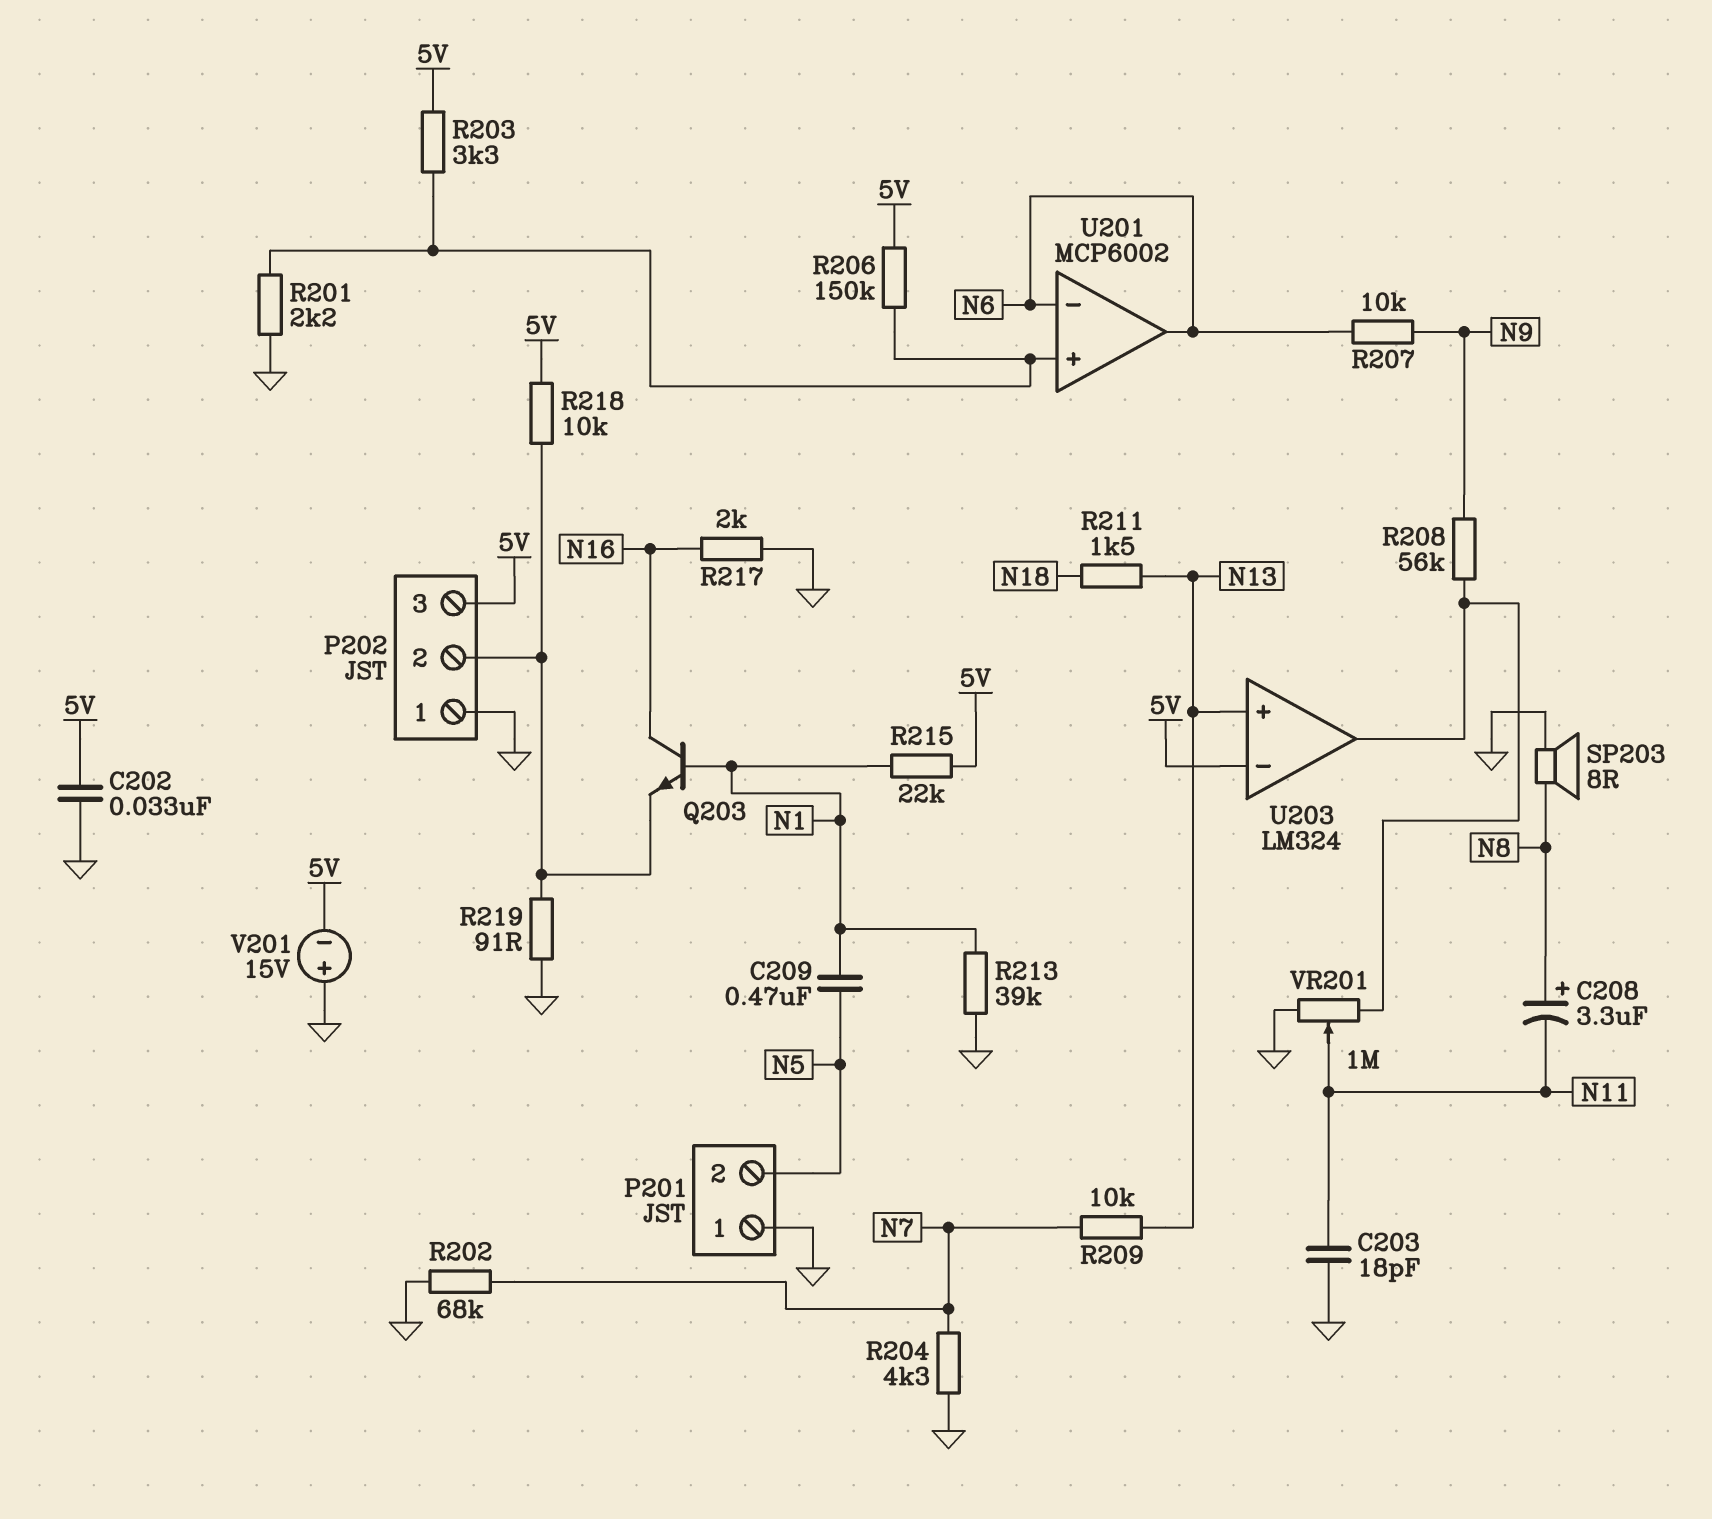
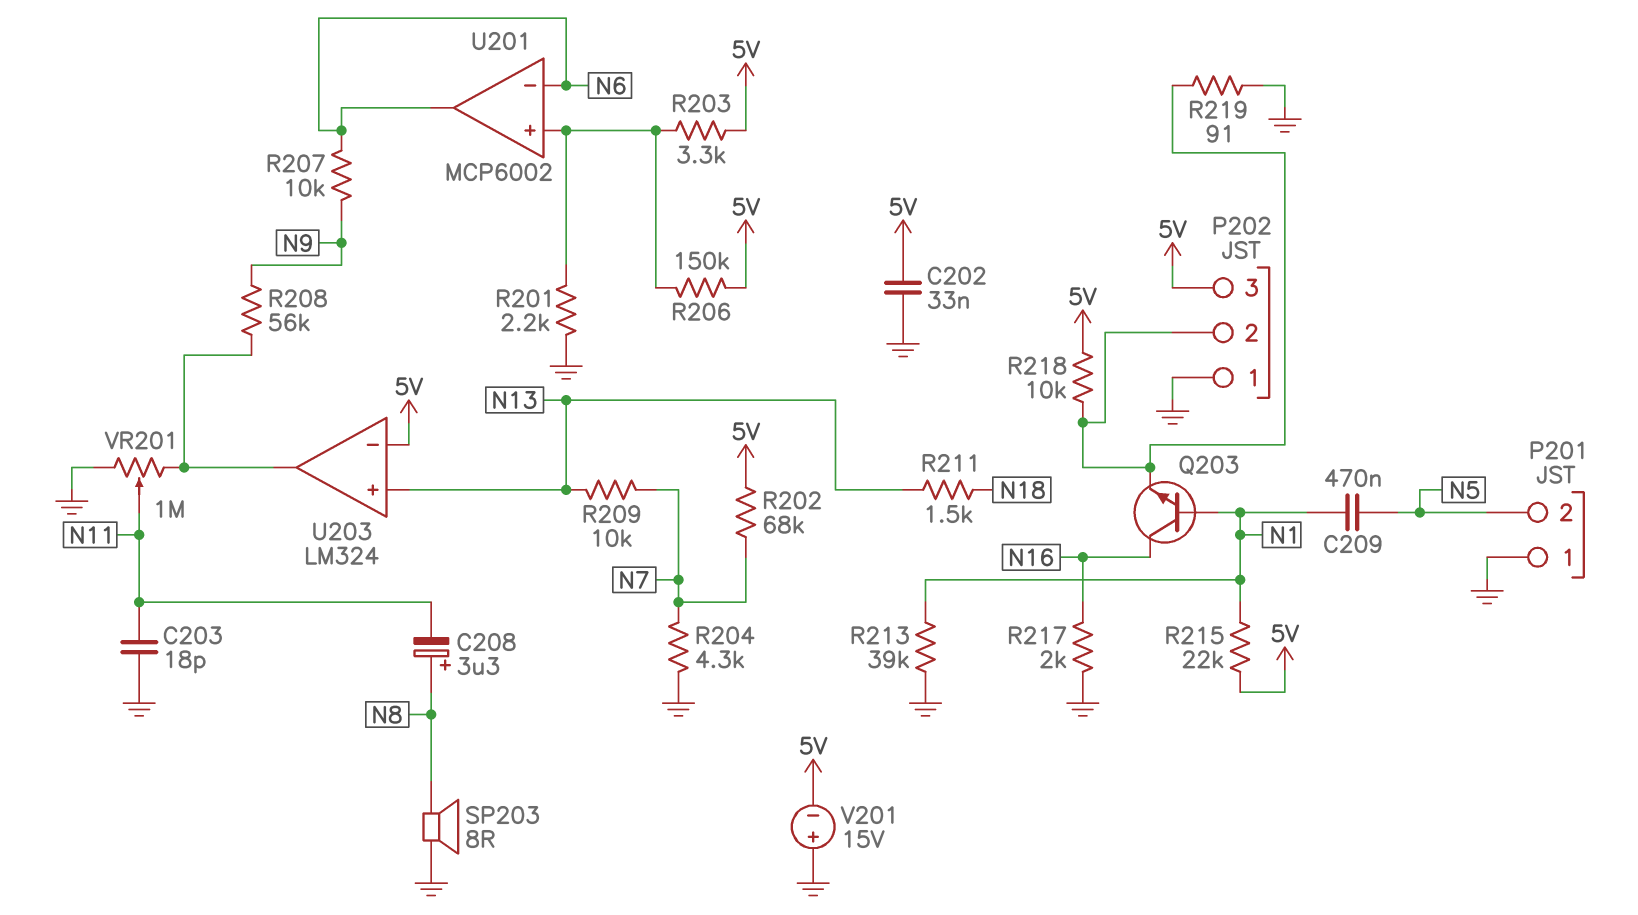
R202: 68k (GND, N7) -> 68k (5V, N7)

